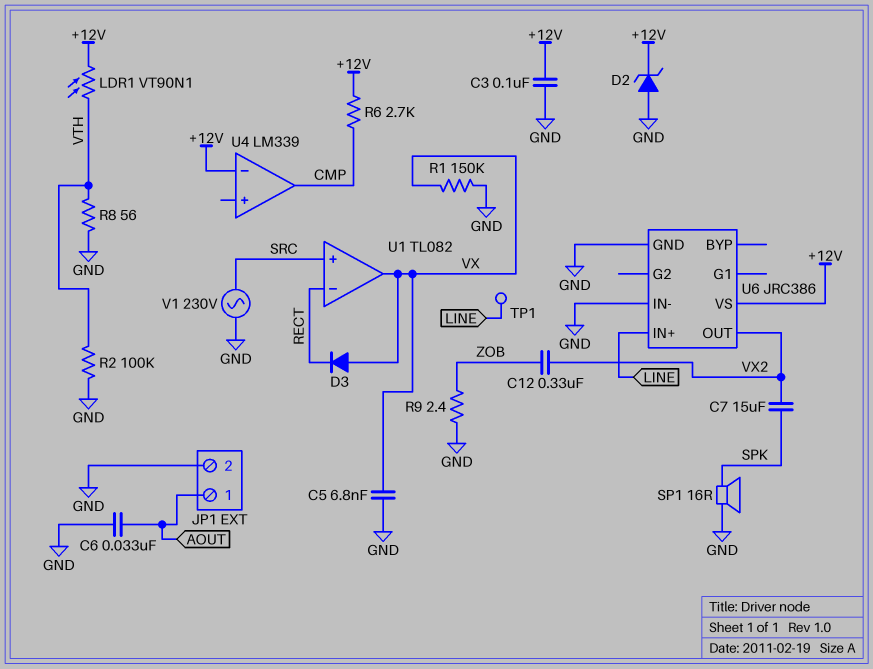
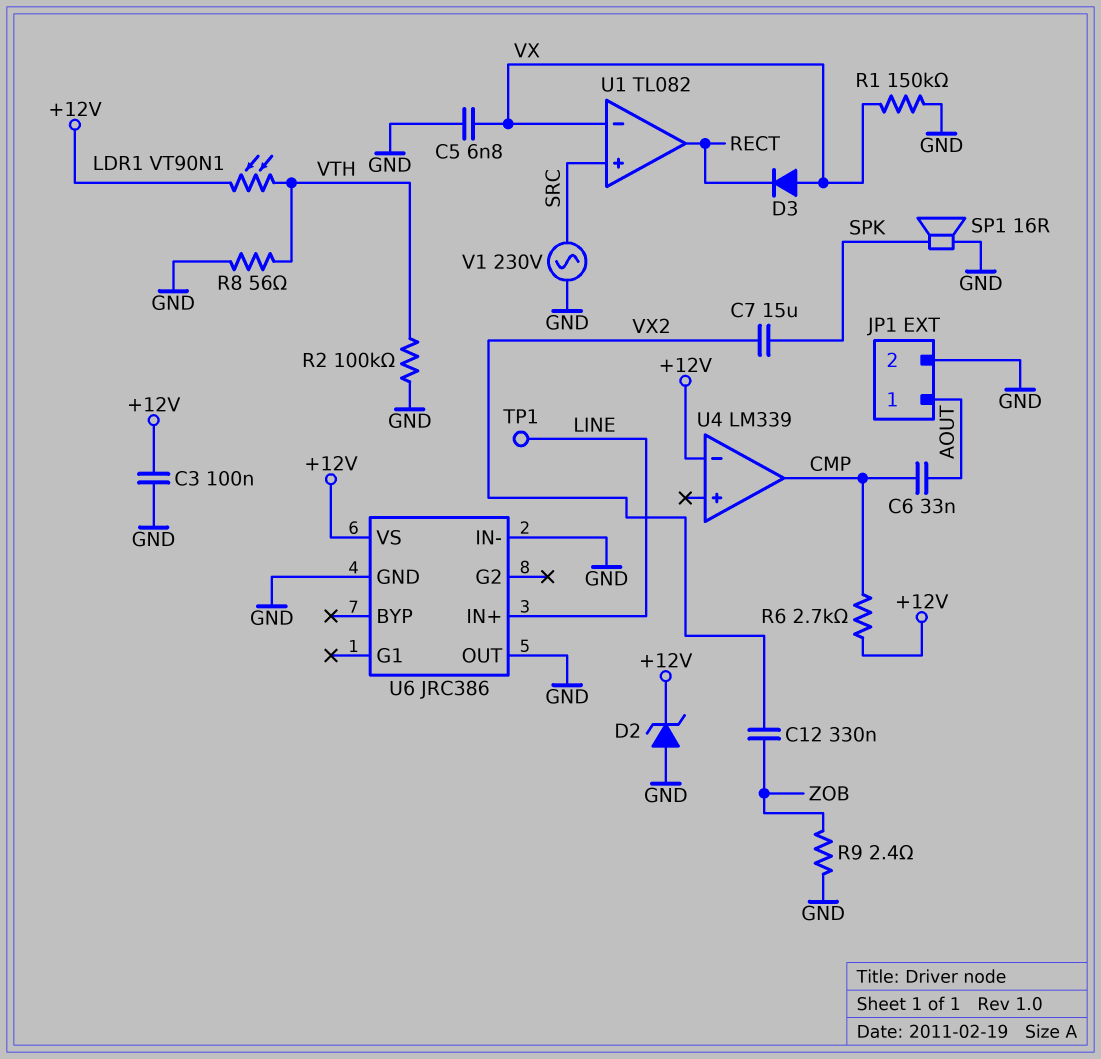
C6: 33nF (AOUT, GND) -> 33nF (AOUT, CMP)
U1 pin in-: RECT -> VX
U1 pin out: VX -> RECT
U6 pin OUT: VX2 -> GND

